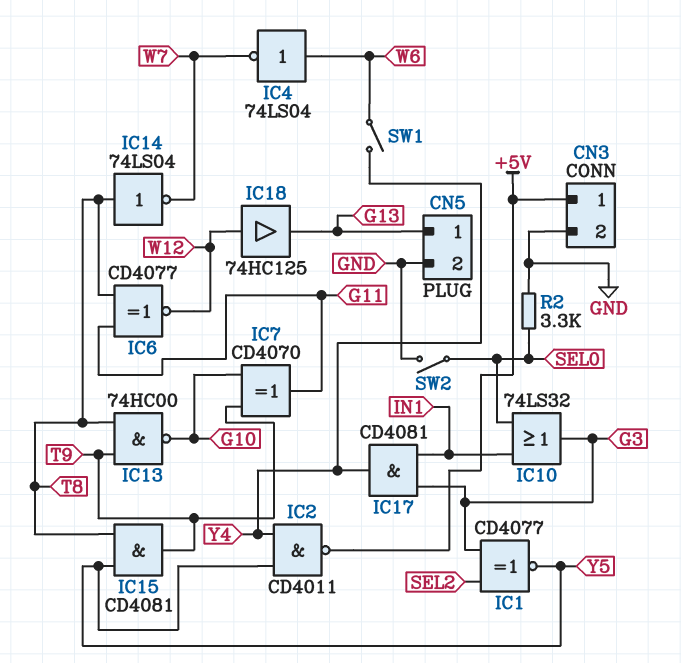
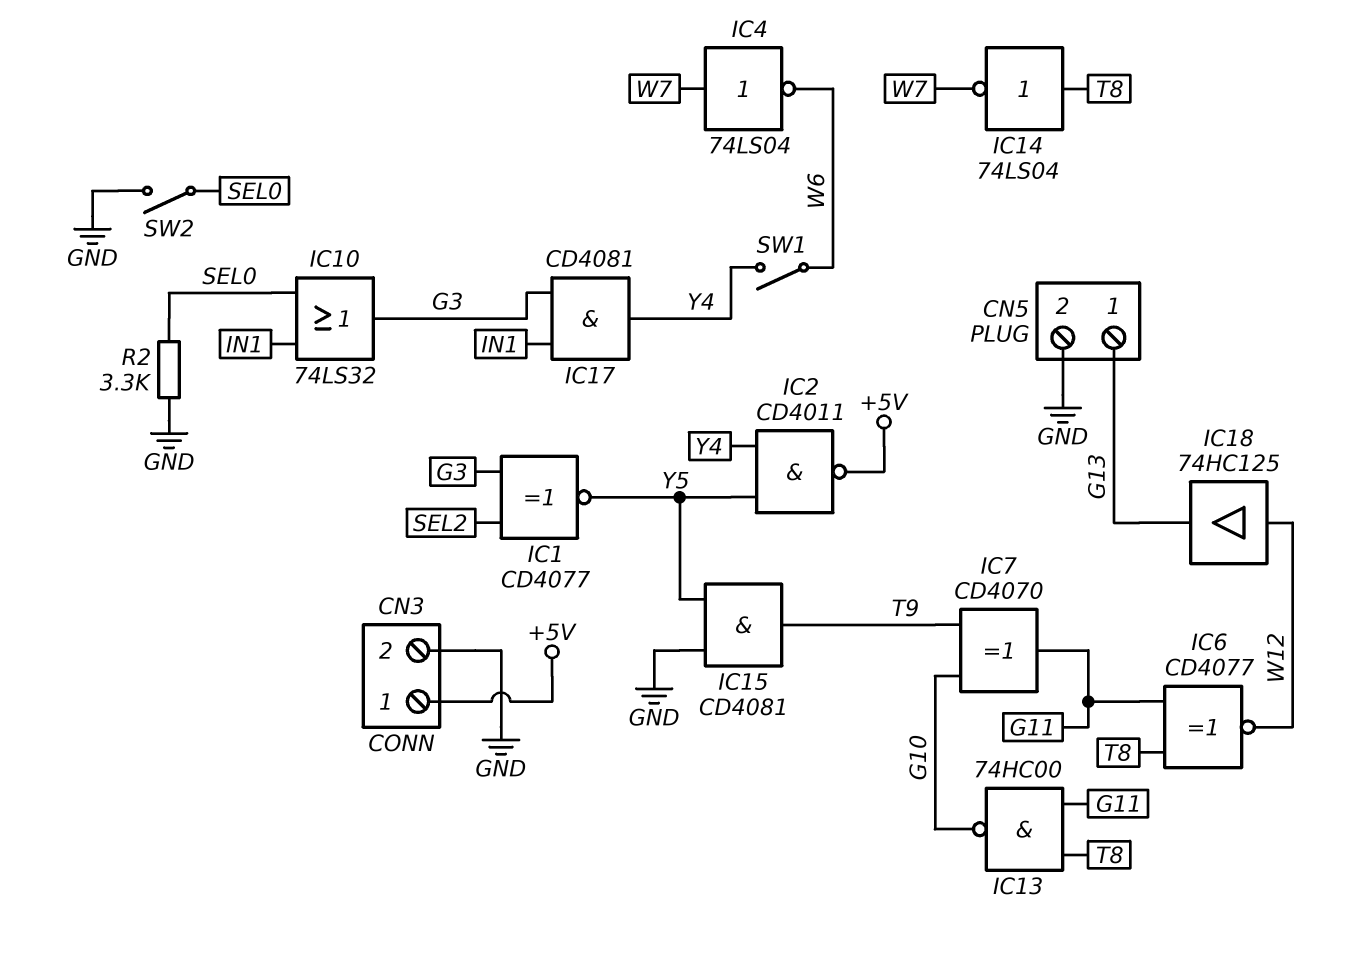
IC4: NOT 74LS04 (in W6, out W7) -> NOT 74LS04 (in W7, out W6)
IC13: NAND 74HC00 (in T8, in T9, out G10) -> NAND 74HC00 (in G11, in T8, out G10)
IC15: AND CD4081 (in T8, in Y5, out T9) -> AND CD4081 (in GND, in Y5, out T9)

